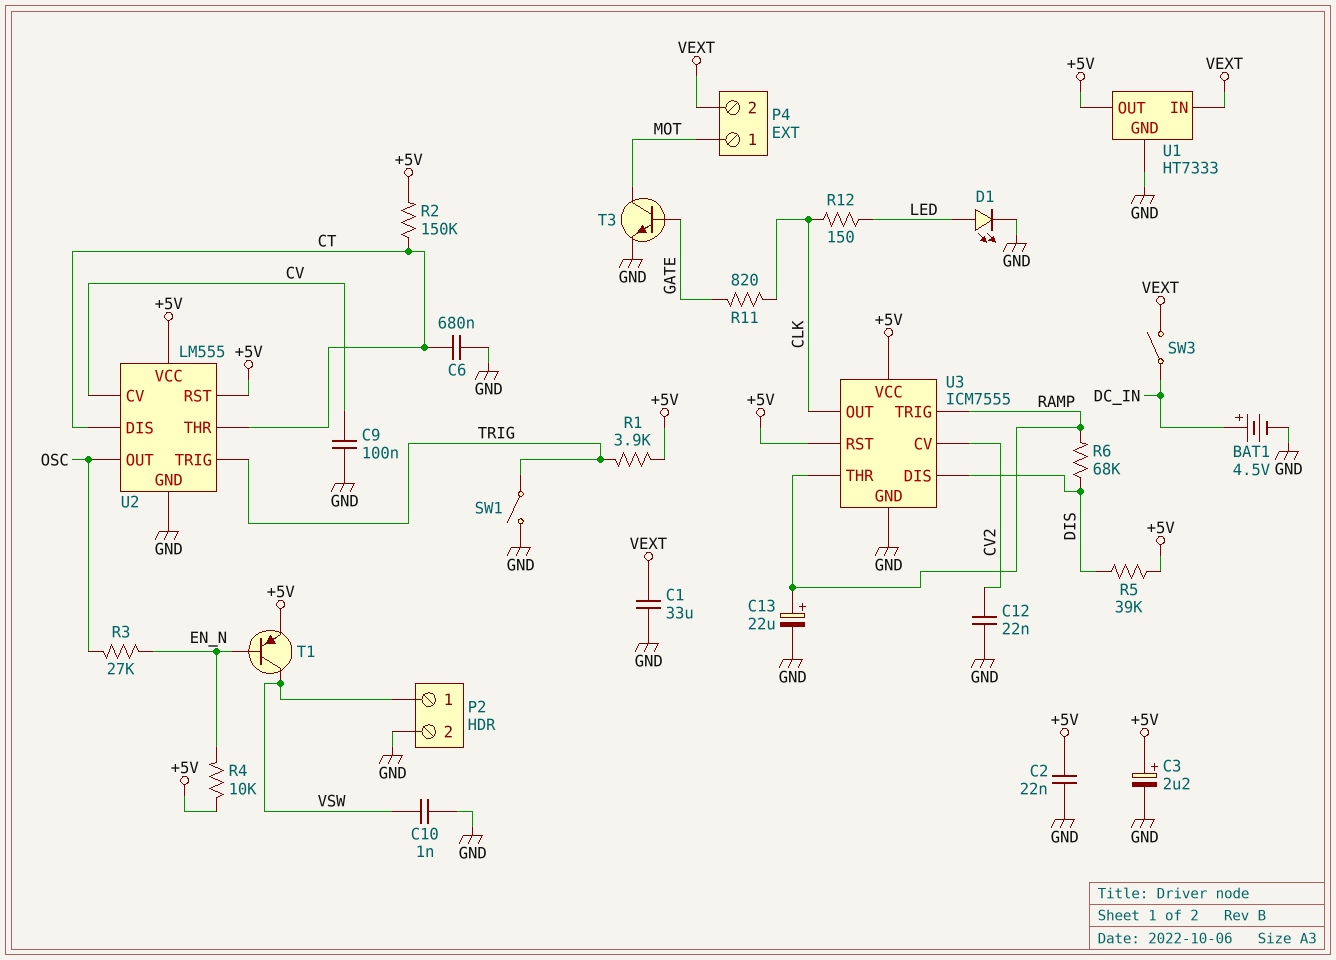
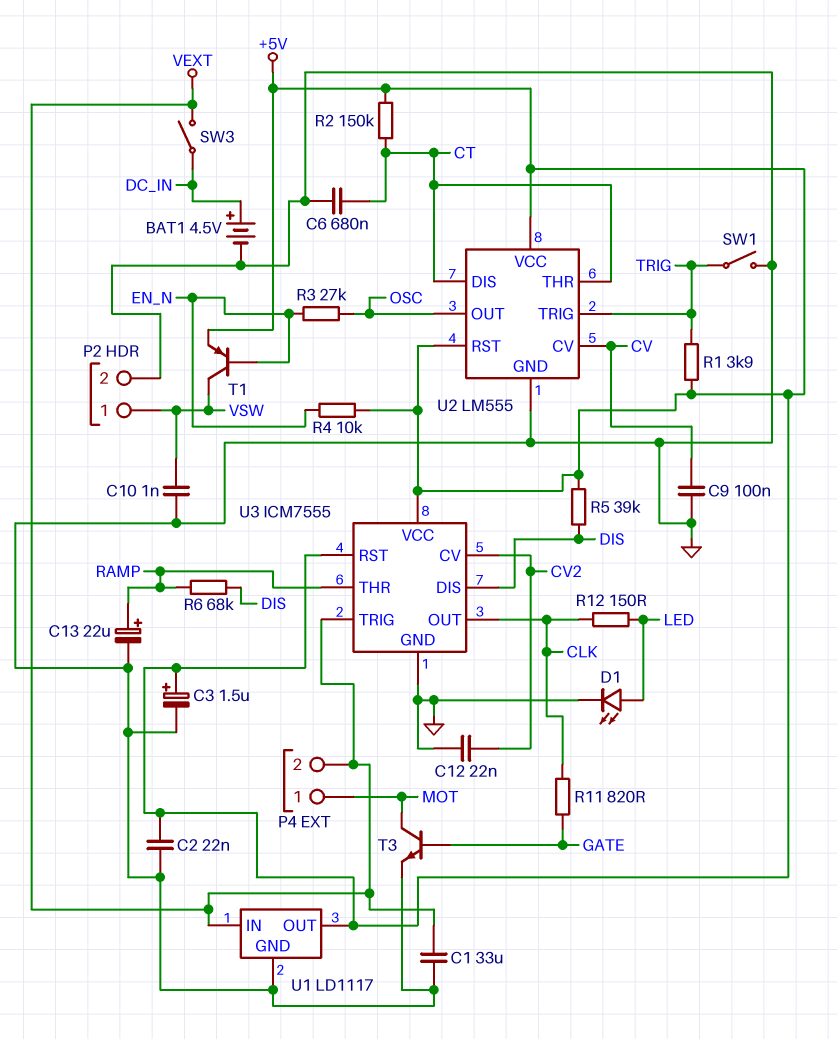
C3: 2.2uF (plus +5V, minus GND) -> 1.5uF (plus +5V, minus GND)
U1: HT7333 -> LD1117
U3 pin TRIG: RAMP -> VEXT

